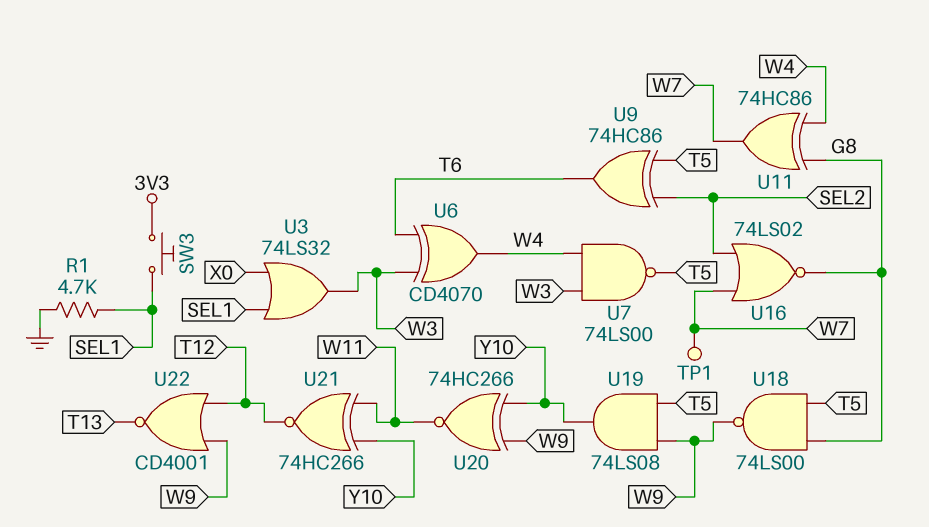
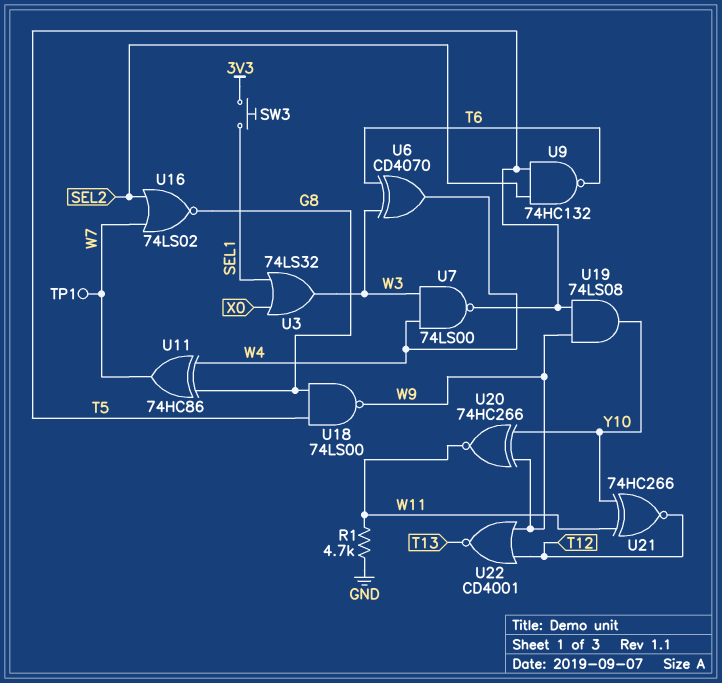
R1: 4.7k (GND, SEL1) -> 4.7k (GND, W11)
U9: XOR 74HC86 (in SEL2, in T5, out T6) -> NAND 74HC132 (in SEL2, in T5, out T6)

